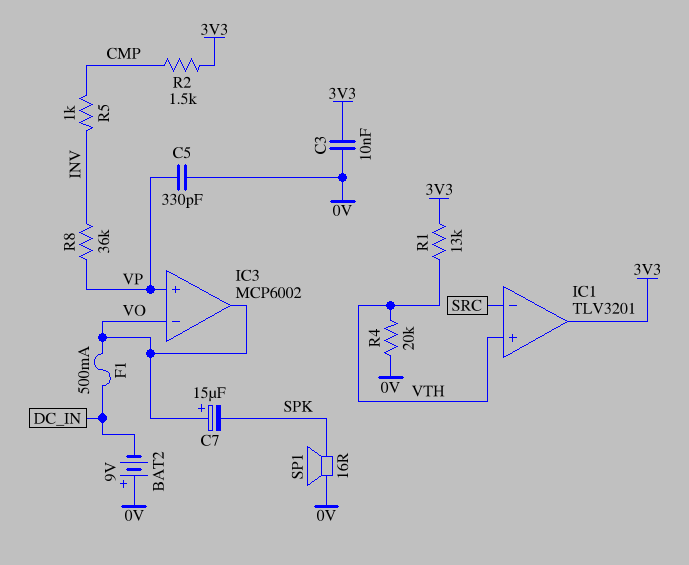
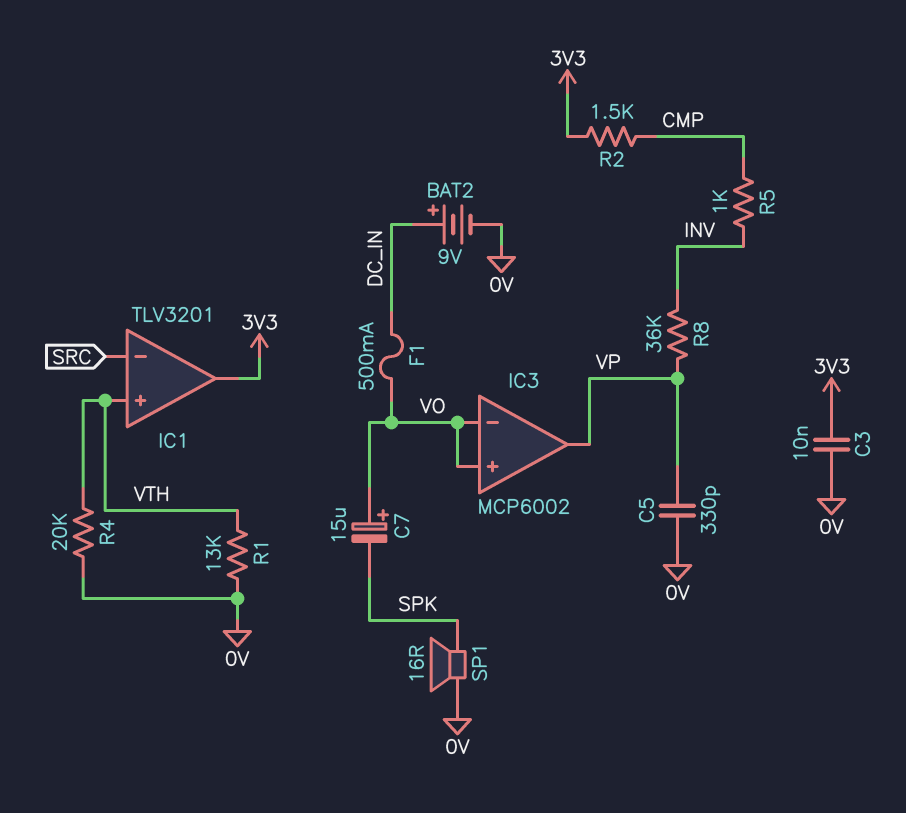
BAT2: 9V (plus 0V, minus DC_IN) -> 9V (plus DC_IN, minus 0V)
IC3 pin in+: VP -> VO
IC3 pin out: VO -> VP
R1: 13k (3V3, VTH) -> 13k (0V, VTH)

